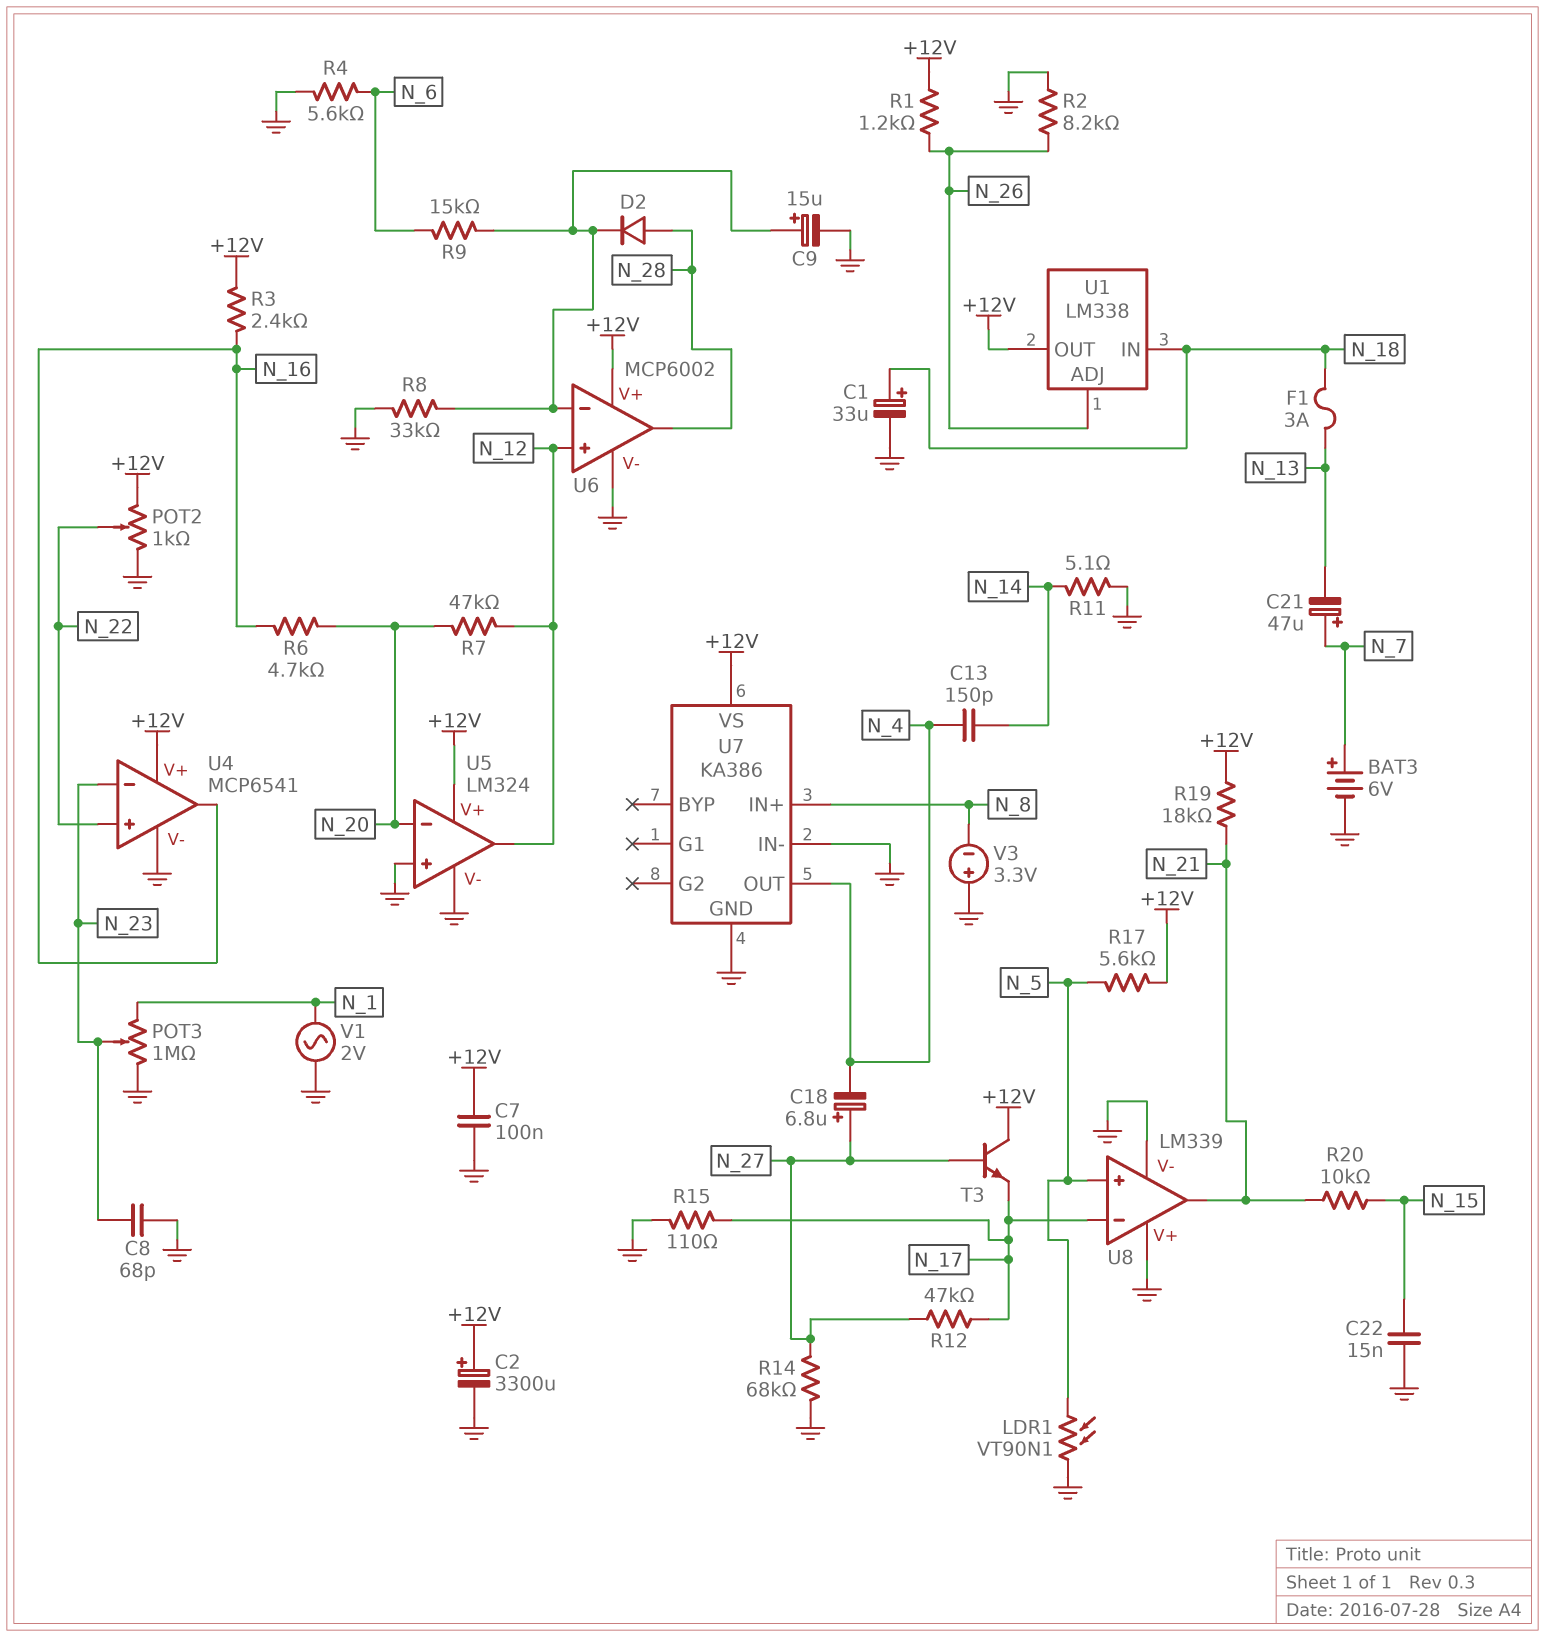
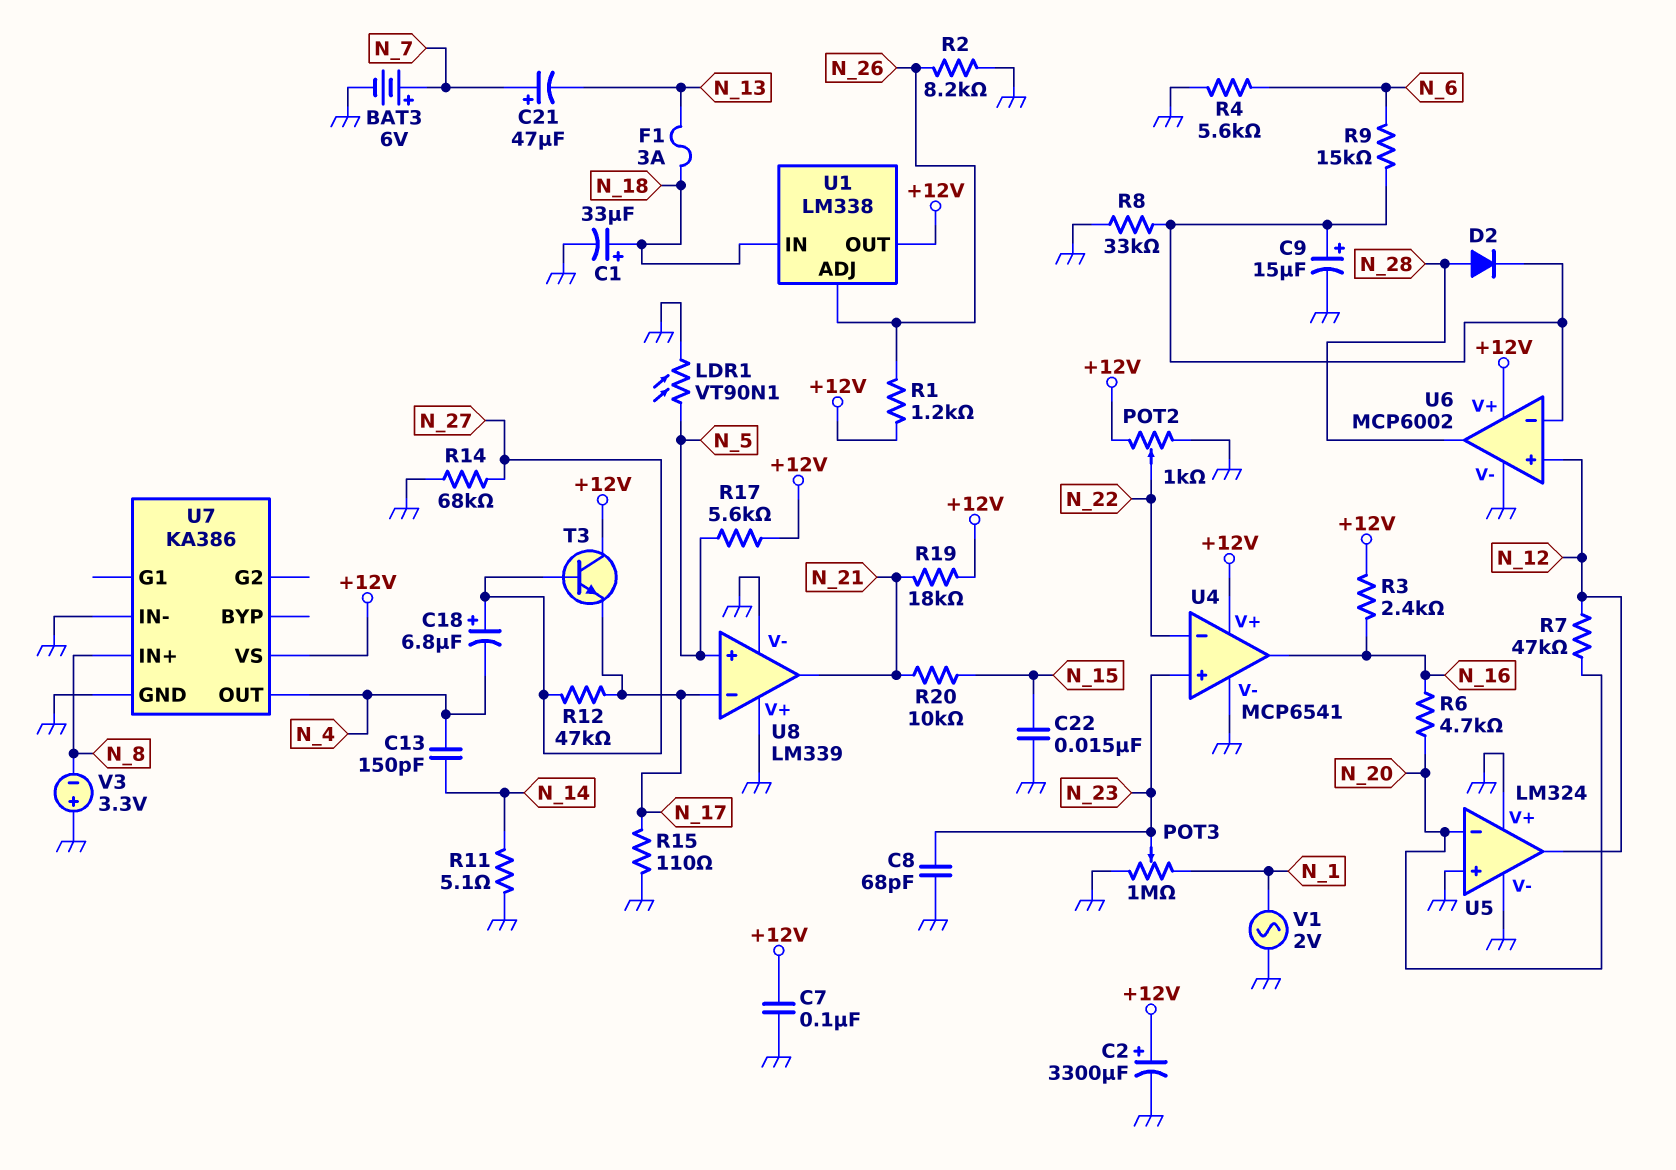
U4 pin in+: N_22 -> N_23
U4 pin in-: N_23 -> N_22
U5 pin V+: +12V -> GND

